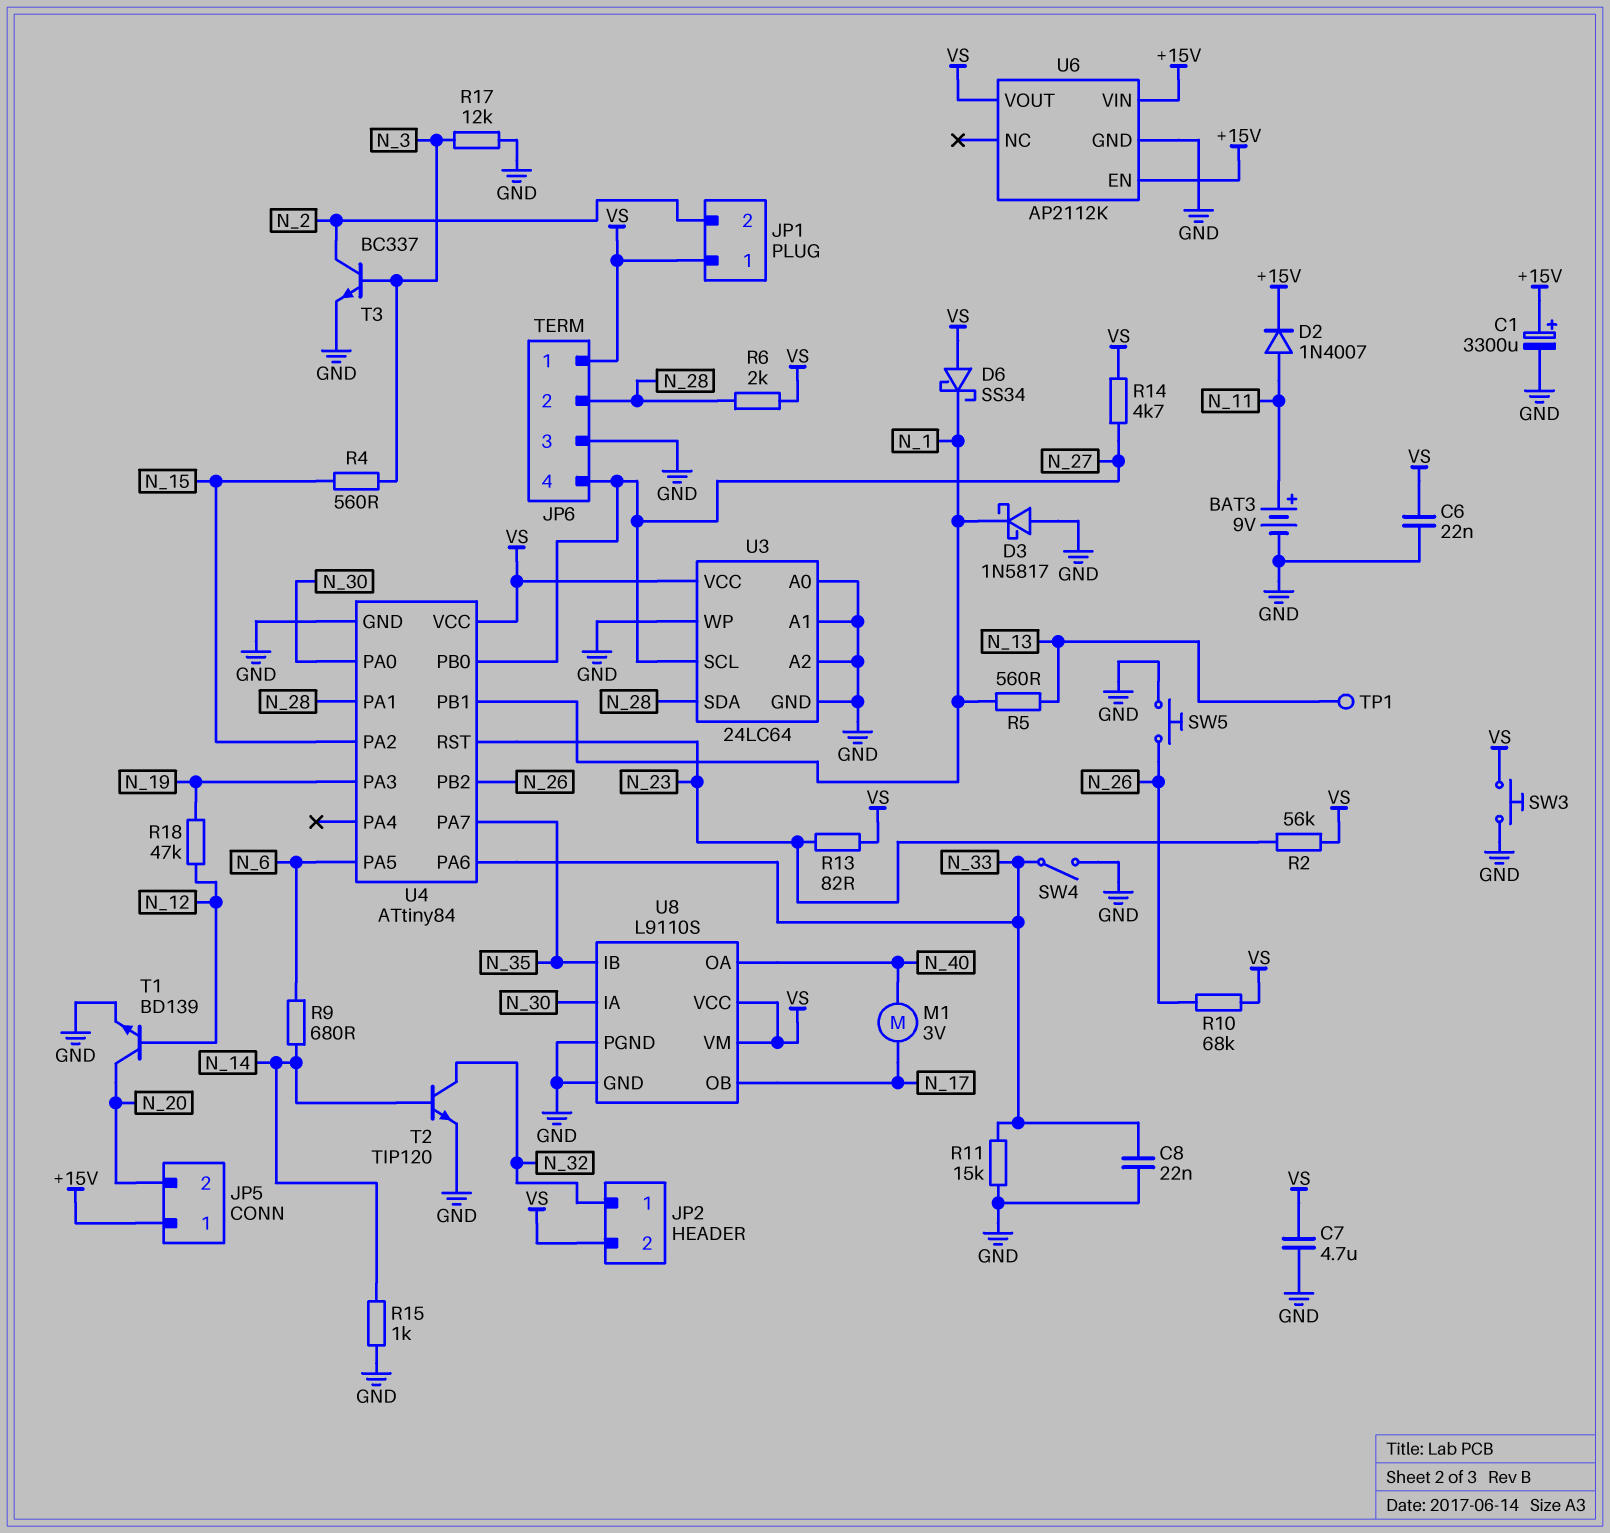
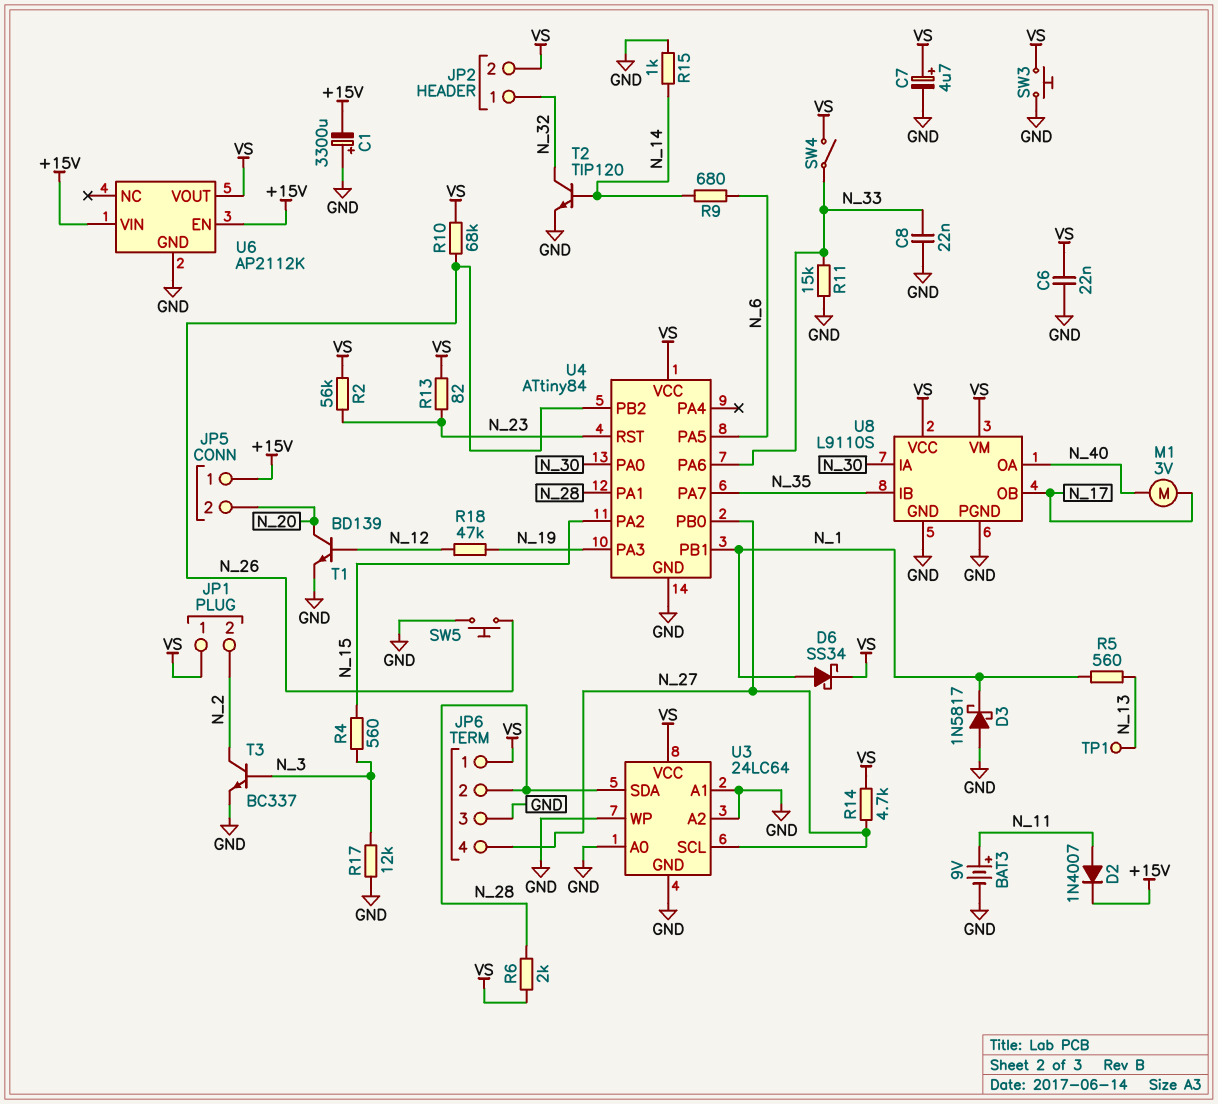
C1: 3300uF (plus +15V, minus GND) -> 3300uF (plus GND, minus +15V)
C7: 4.7uF (GND, VS) -> 4.7uF (plus VS, minus GND)
D6: schottky SS34 (A VS, K N_1) -> schottky SS34 (A N_1, K VS)
SW4: switch (GND, N_33) -> switch (N_33, VS)

